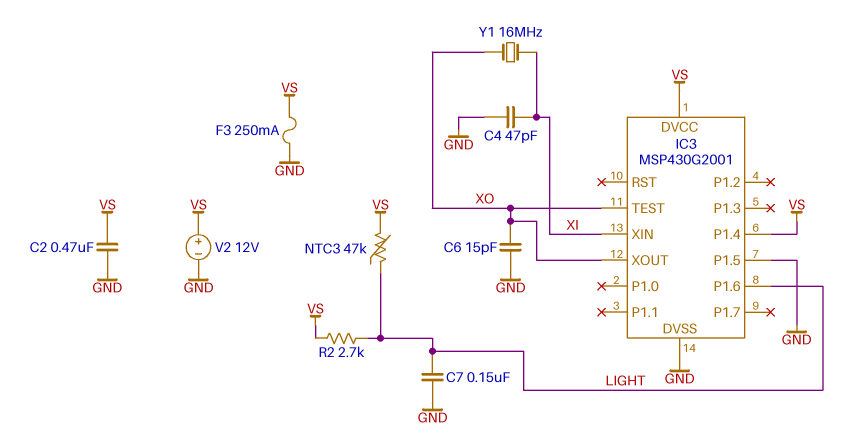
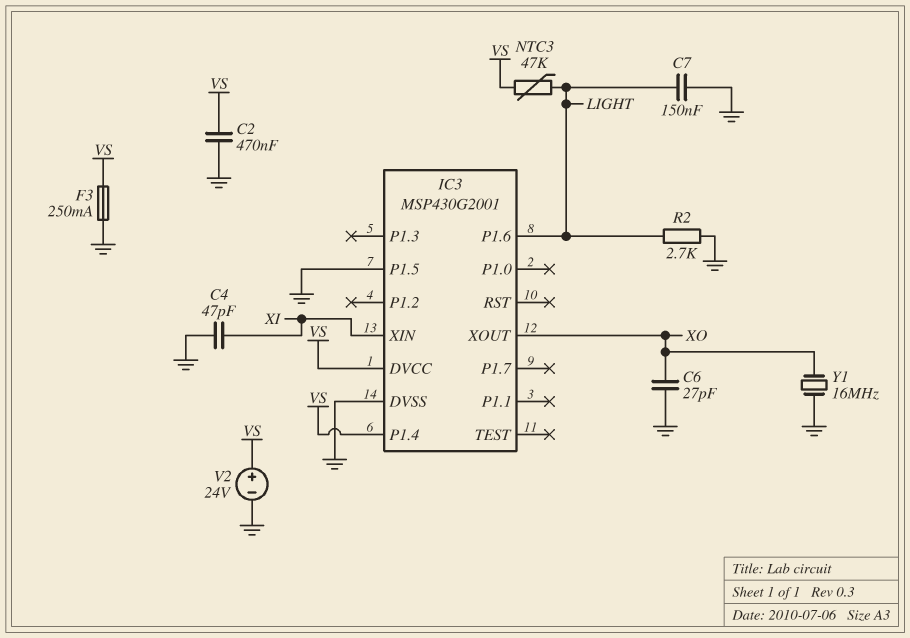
C6: 15pF (GND, XO) -> 27pF (GND, XO)
IC3 pin TEST: XO -> none
R2: 2.7k (LIGHT, VS) -> 2.7k (GND, LIGHT)
V2: 12V (plus VS, minus GND) -> 24V (plus VS, minus GND)
Y1: 16MHz (XI, XO) -> 16MHz (GND, XO)

